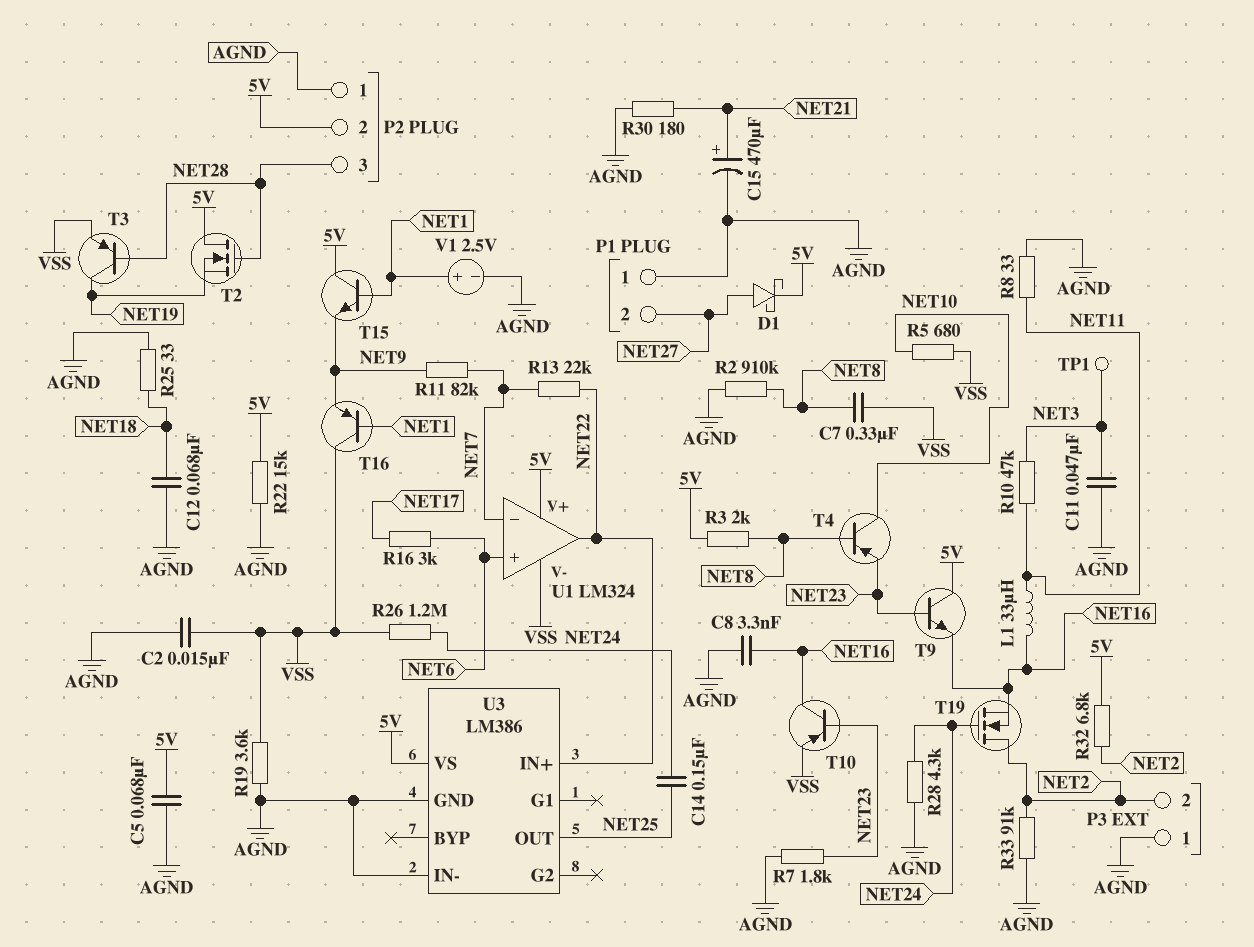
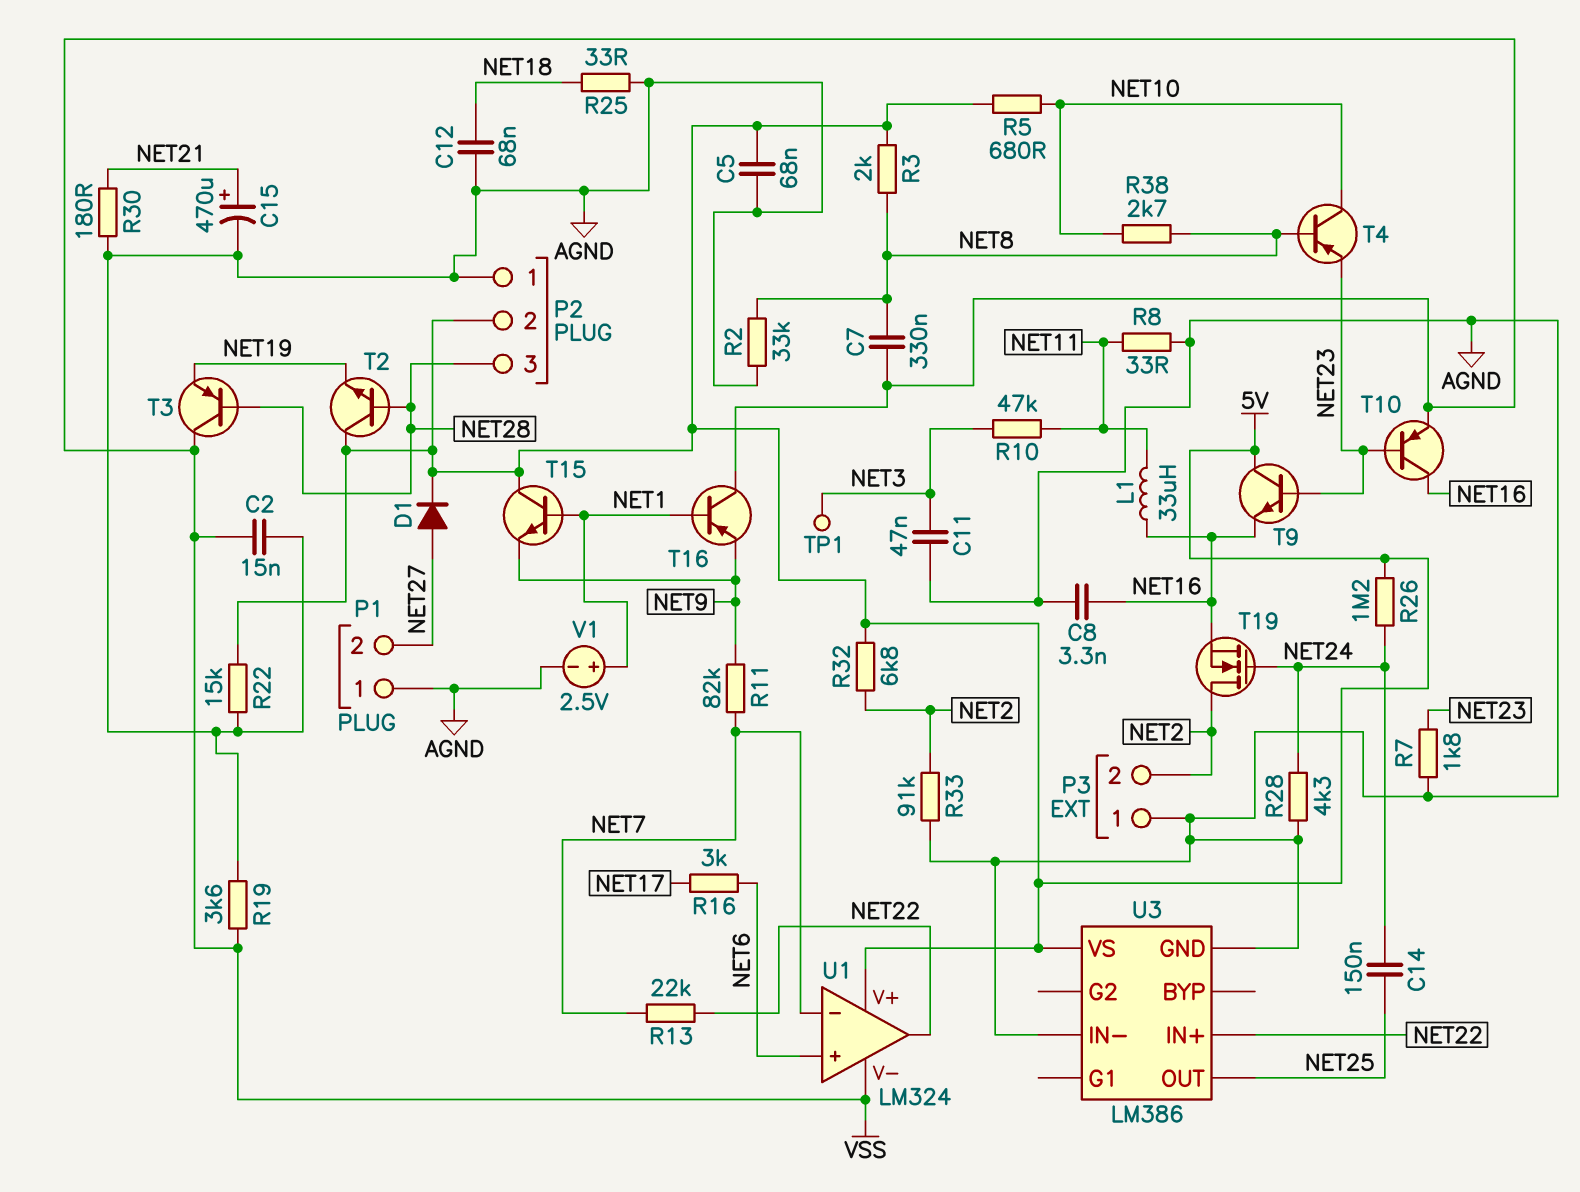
D1: schottky (A NET27, K 5V) -> diode (A NET27, K 5V)
R2: 910k (AGND, NET8) -> 33k (AGND, NET8)
R5: 680 (NET10, VSS) -> 680 (5V, NET10)
R26: 1.2M (NET24, VSS) -> 1.2M (5V, NET24)
R38: none -> 2.7k (NET8, NET10)
T2: NMOS (G NET28, D 5V, S NET19) -> NPN (B NET28, C 5V, E NET19)
T3: PNP (B NET28, C NET19, E VSS) -> PNP (B NET28, C VSS, E NET19)

